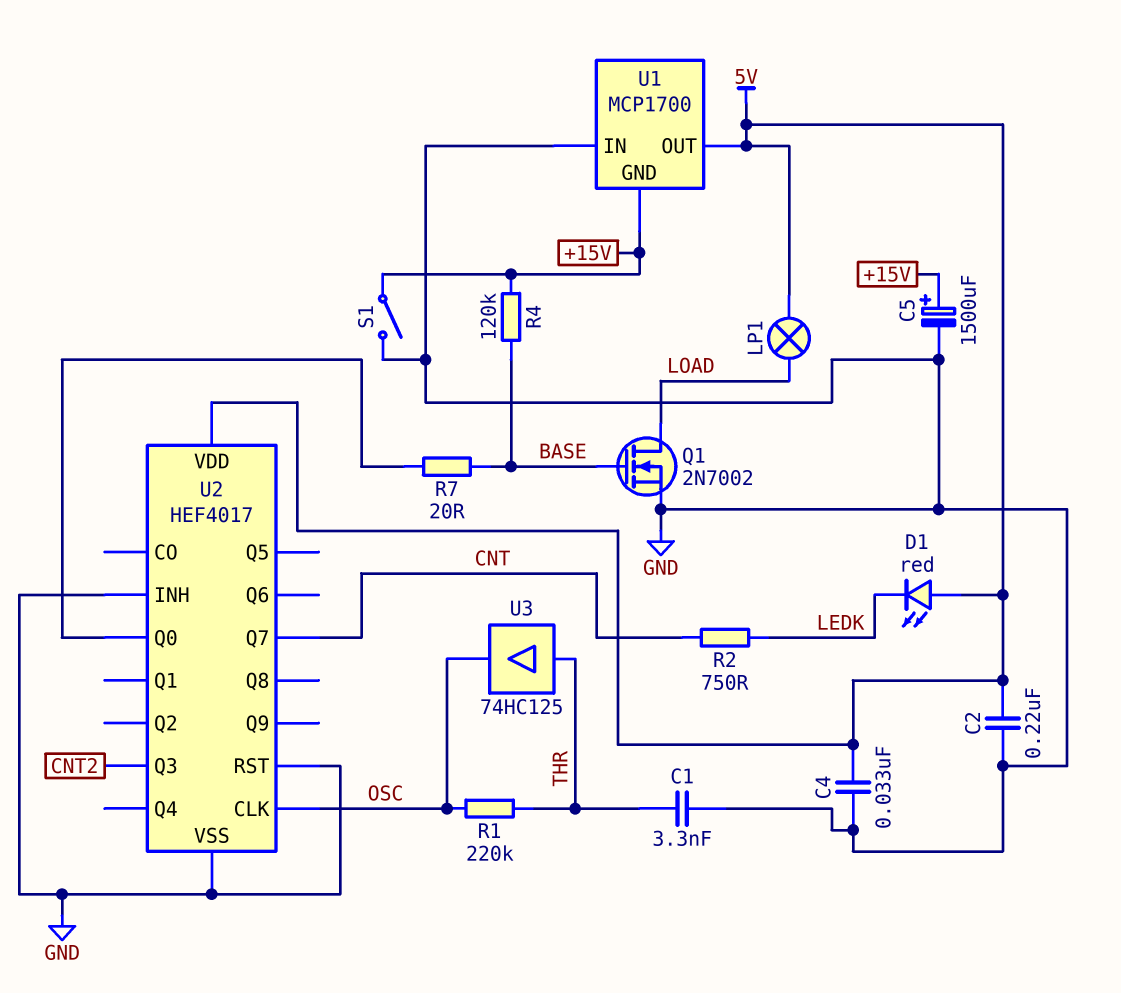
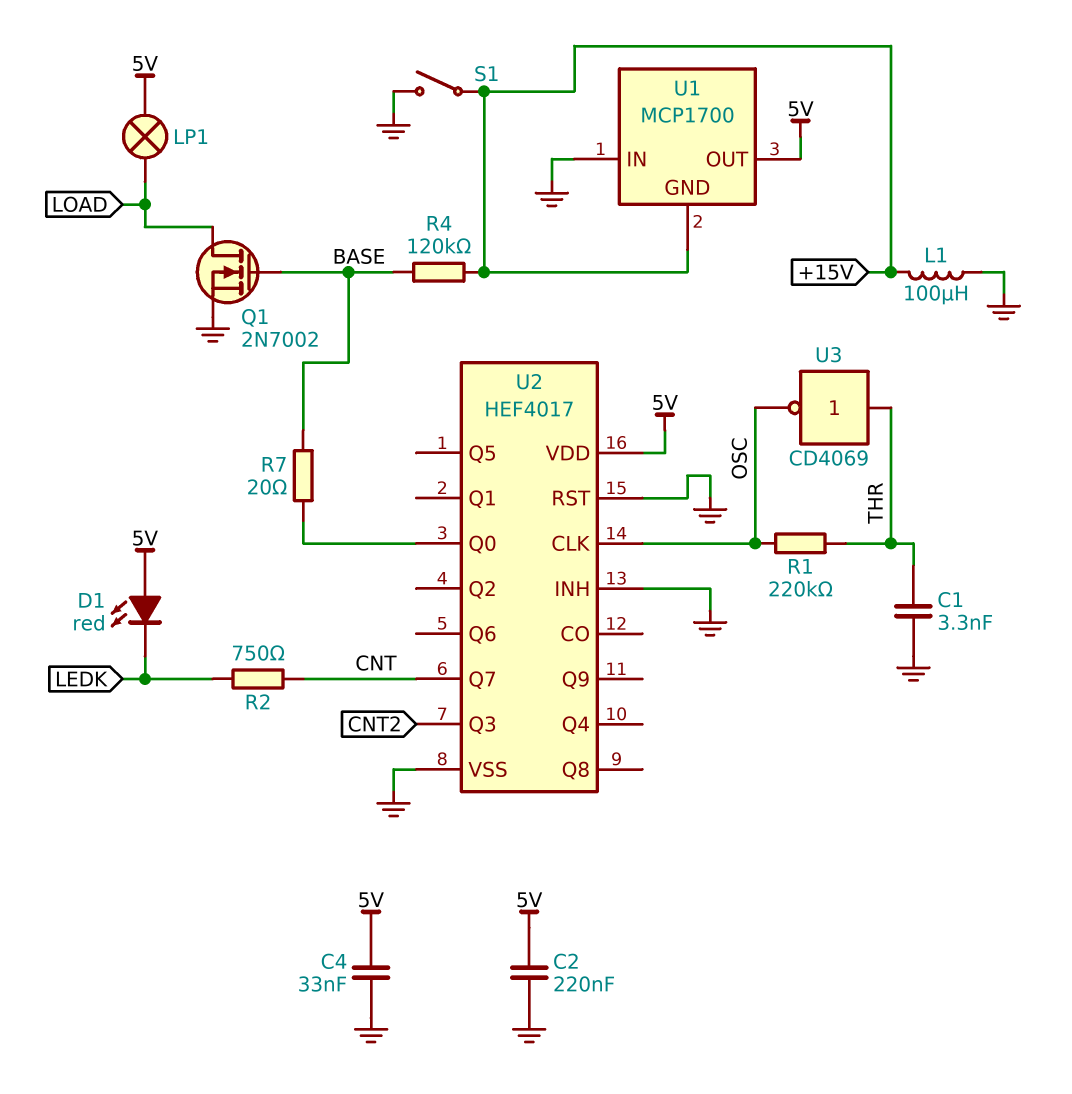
C5: 1500uF (plus +15V, minus GND) -> none
L1: none -> 100uH (+15V, GND)
U3: buffer 74HC125 (in THR, out OSC) -> NOT CD4069 (in THR, out OSC)

